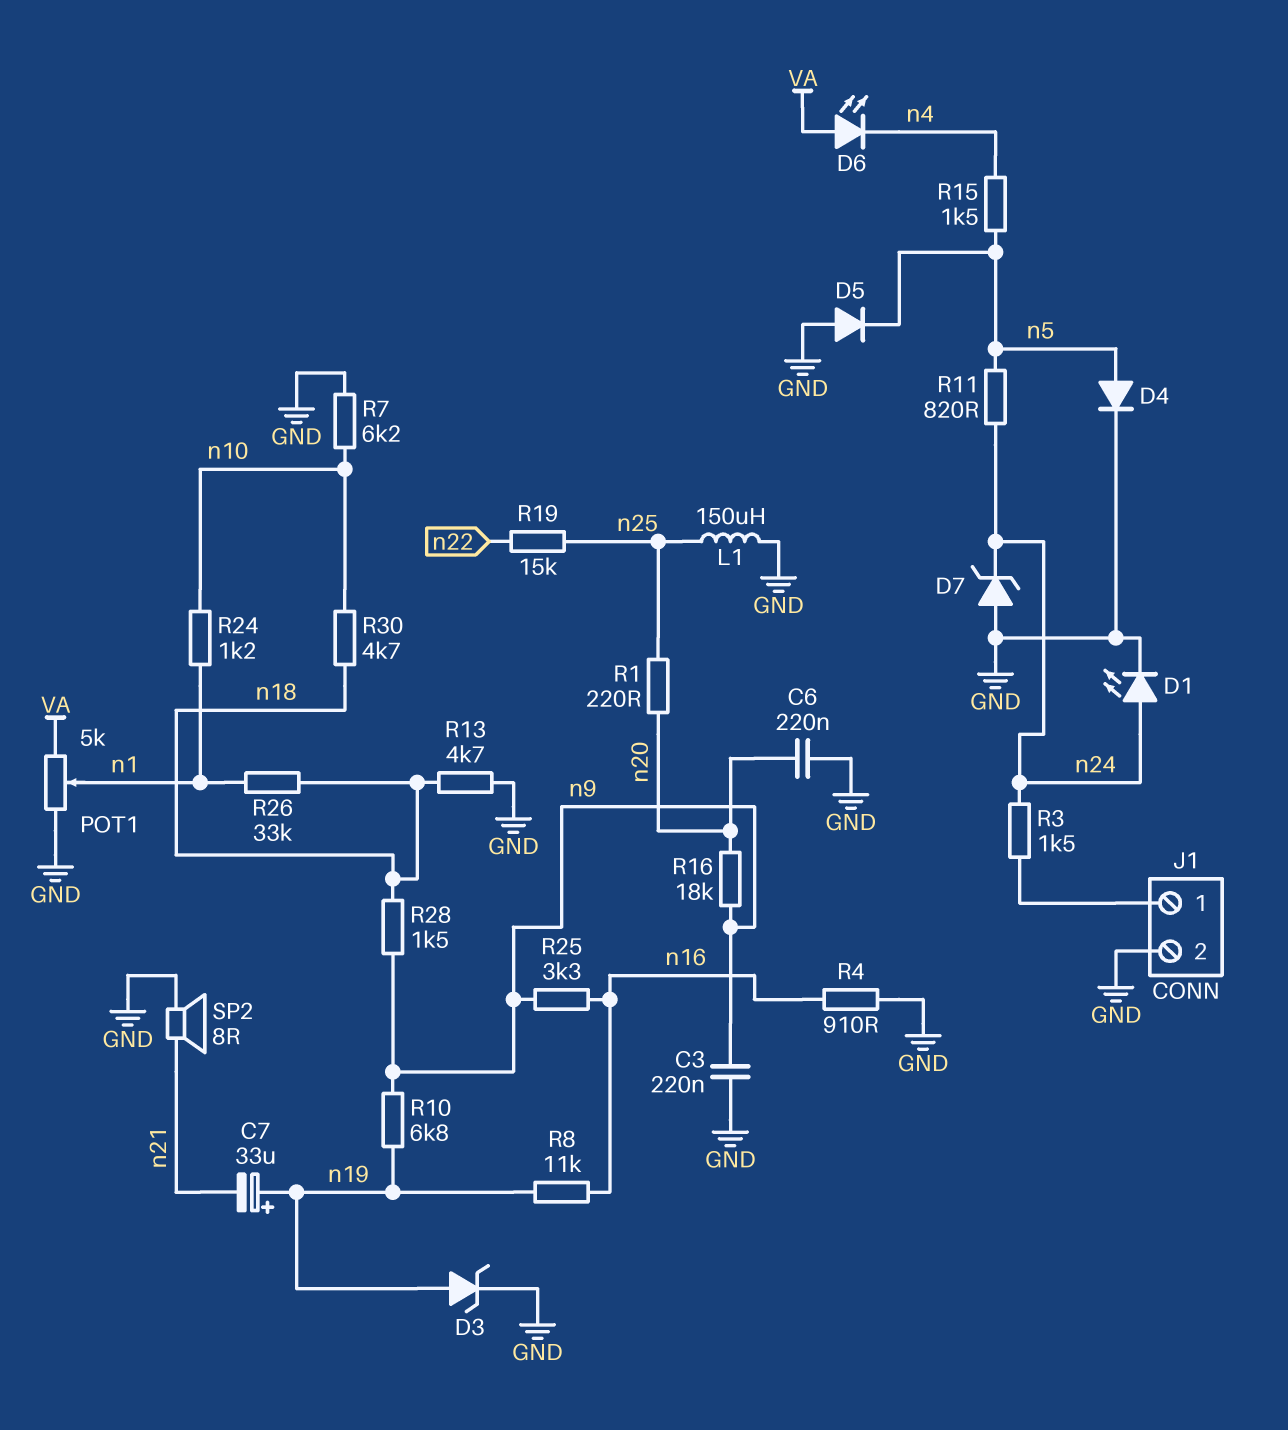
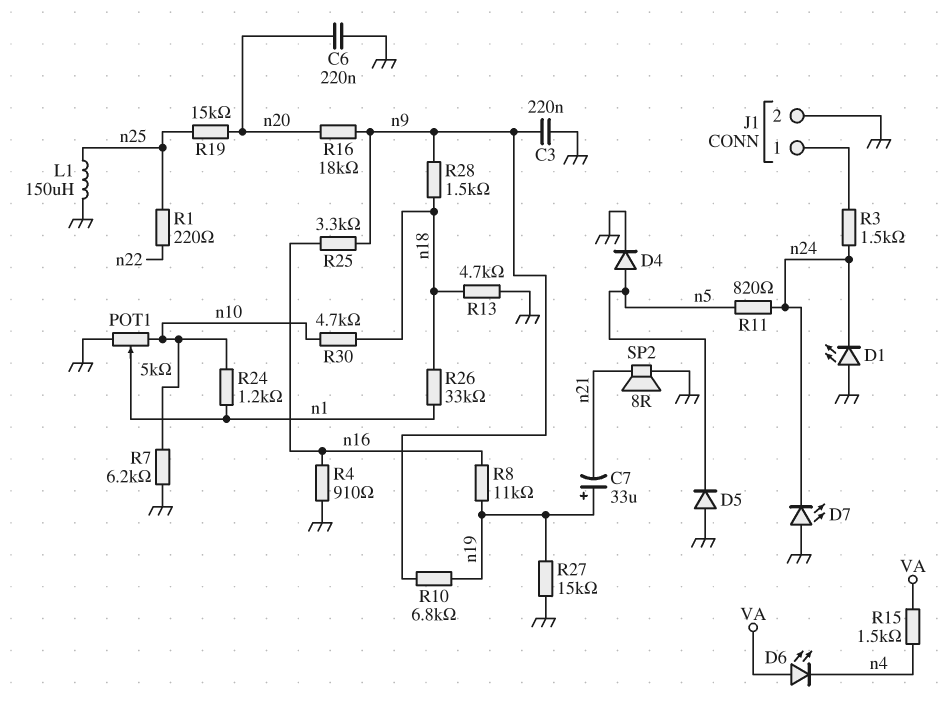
D1: LED (A n24, K GND) -> LED (A GND, K n24)
D3: zener (A n19, K GND) -> none
D7: zener (A GND, K n24) -> LED (A GND, K n24)
POT1: 5k (GND, VA, wiper n1) -> 5k (GND, n10, wiper n1)
R1: 220 (n20, n25) -> 220 (n22, n25)
R15: 1.5k (n4, n5) -> 1.5k (VA, n4)
R19: 15k (n22, n25) -> 15k (n20, n25)
R27: none -> 15k (GND, n19)

